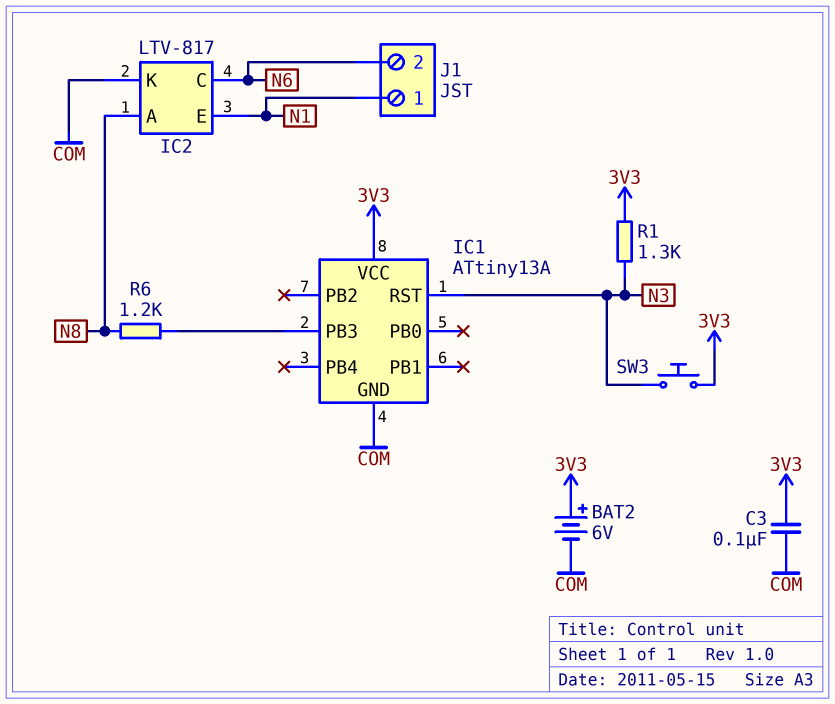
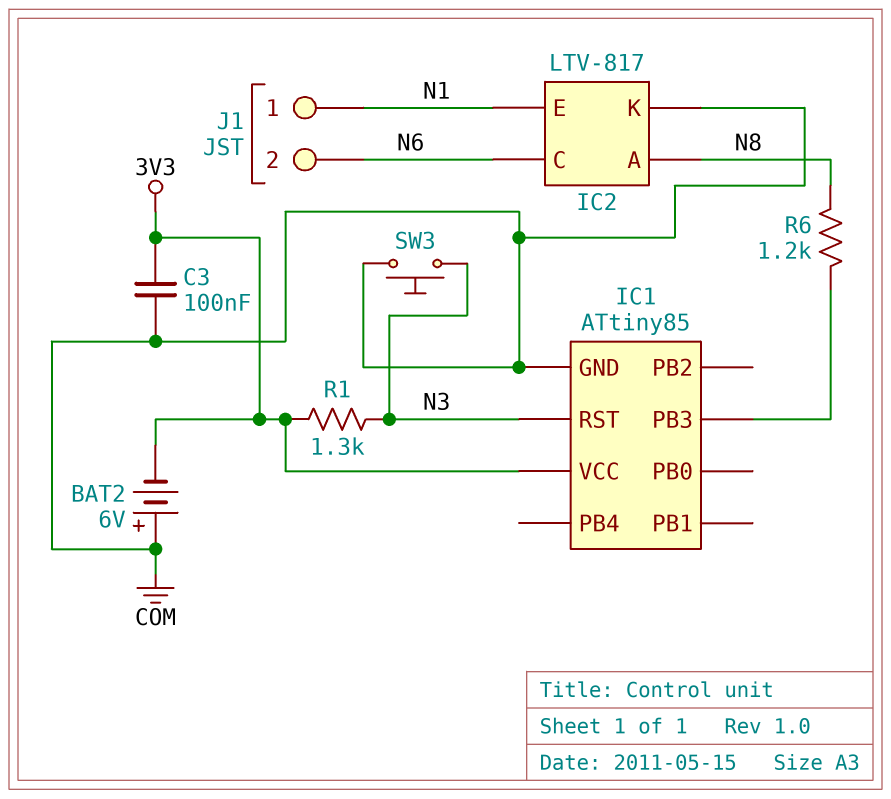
BAT2: 6V (plus 3V3, minus COM) -> 6V (plus COM, minus 3V3)
IC1: ATtiny13A -> ATtiny85
SW3: button (3V3, N3) -> button (COM, N3)

